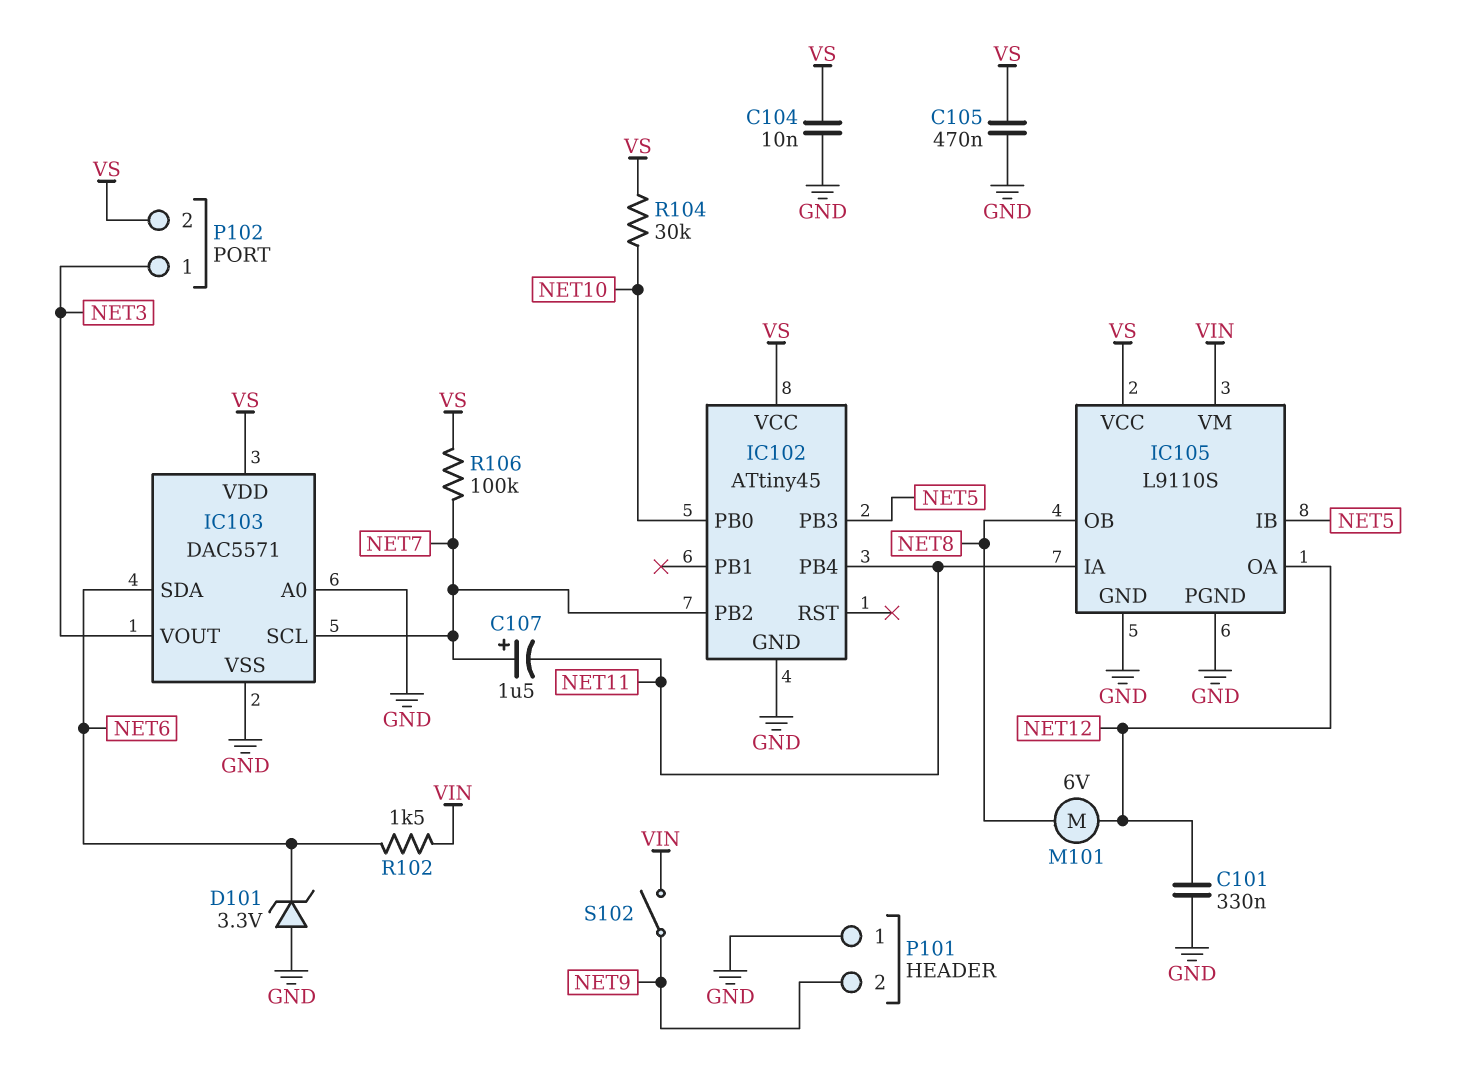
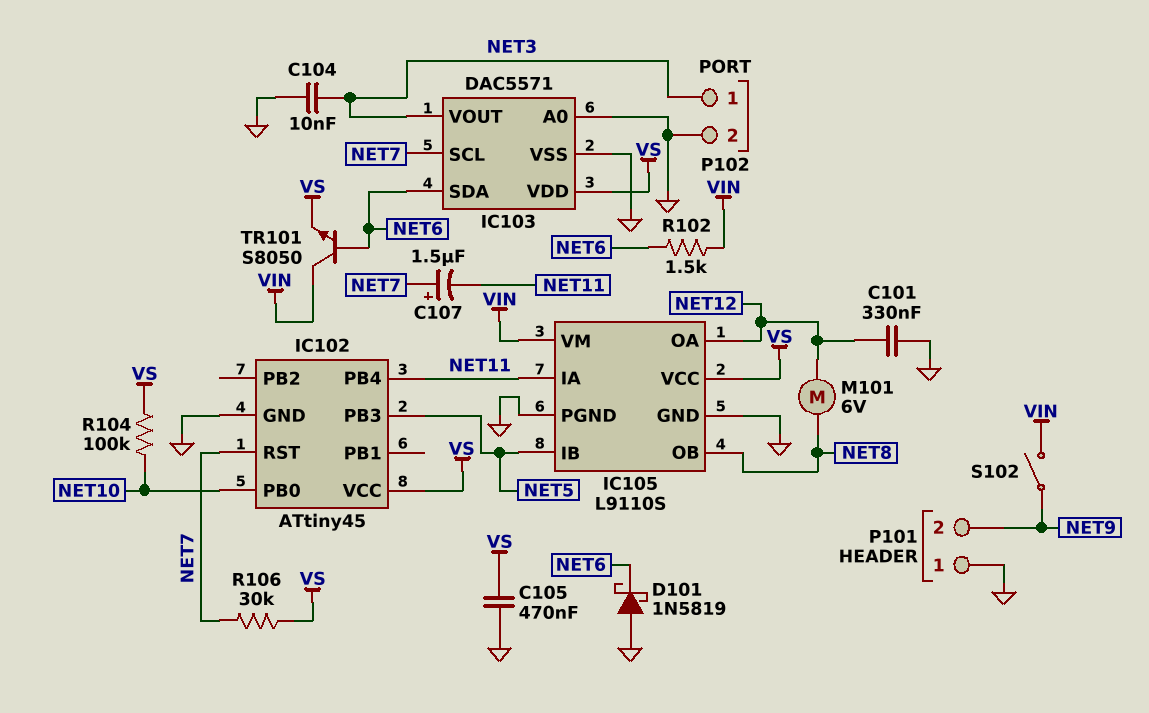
C104: 10nF (GND, VS) -> 10nF (GND, NET3)
D101: zener 3.3V (A GND, K NET6) -> schottky 1N5819 (A GND, K NET6)
IC102 pin PB2: NET7 -> none
IC102 pin RST: none -> NET7
P102 pin 2: VS -> GND
R104: 30k (NET10, VS) -> 100k (NET10, VS)
R106: 100k (NET7, VS) -> 30k (NET7, VS)
TR101: none -> NPN S8050 (B NET6, C VIN, E VS)

